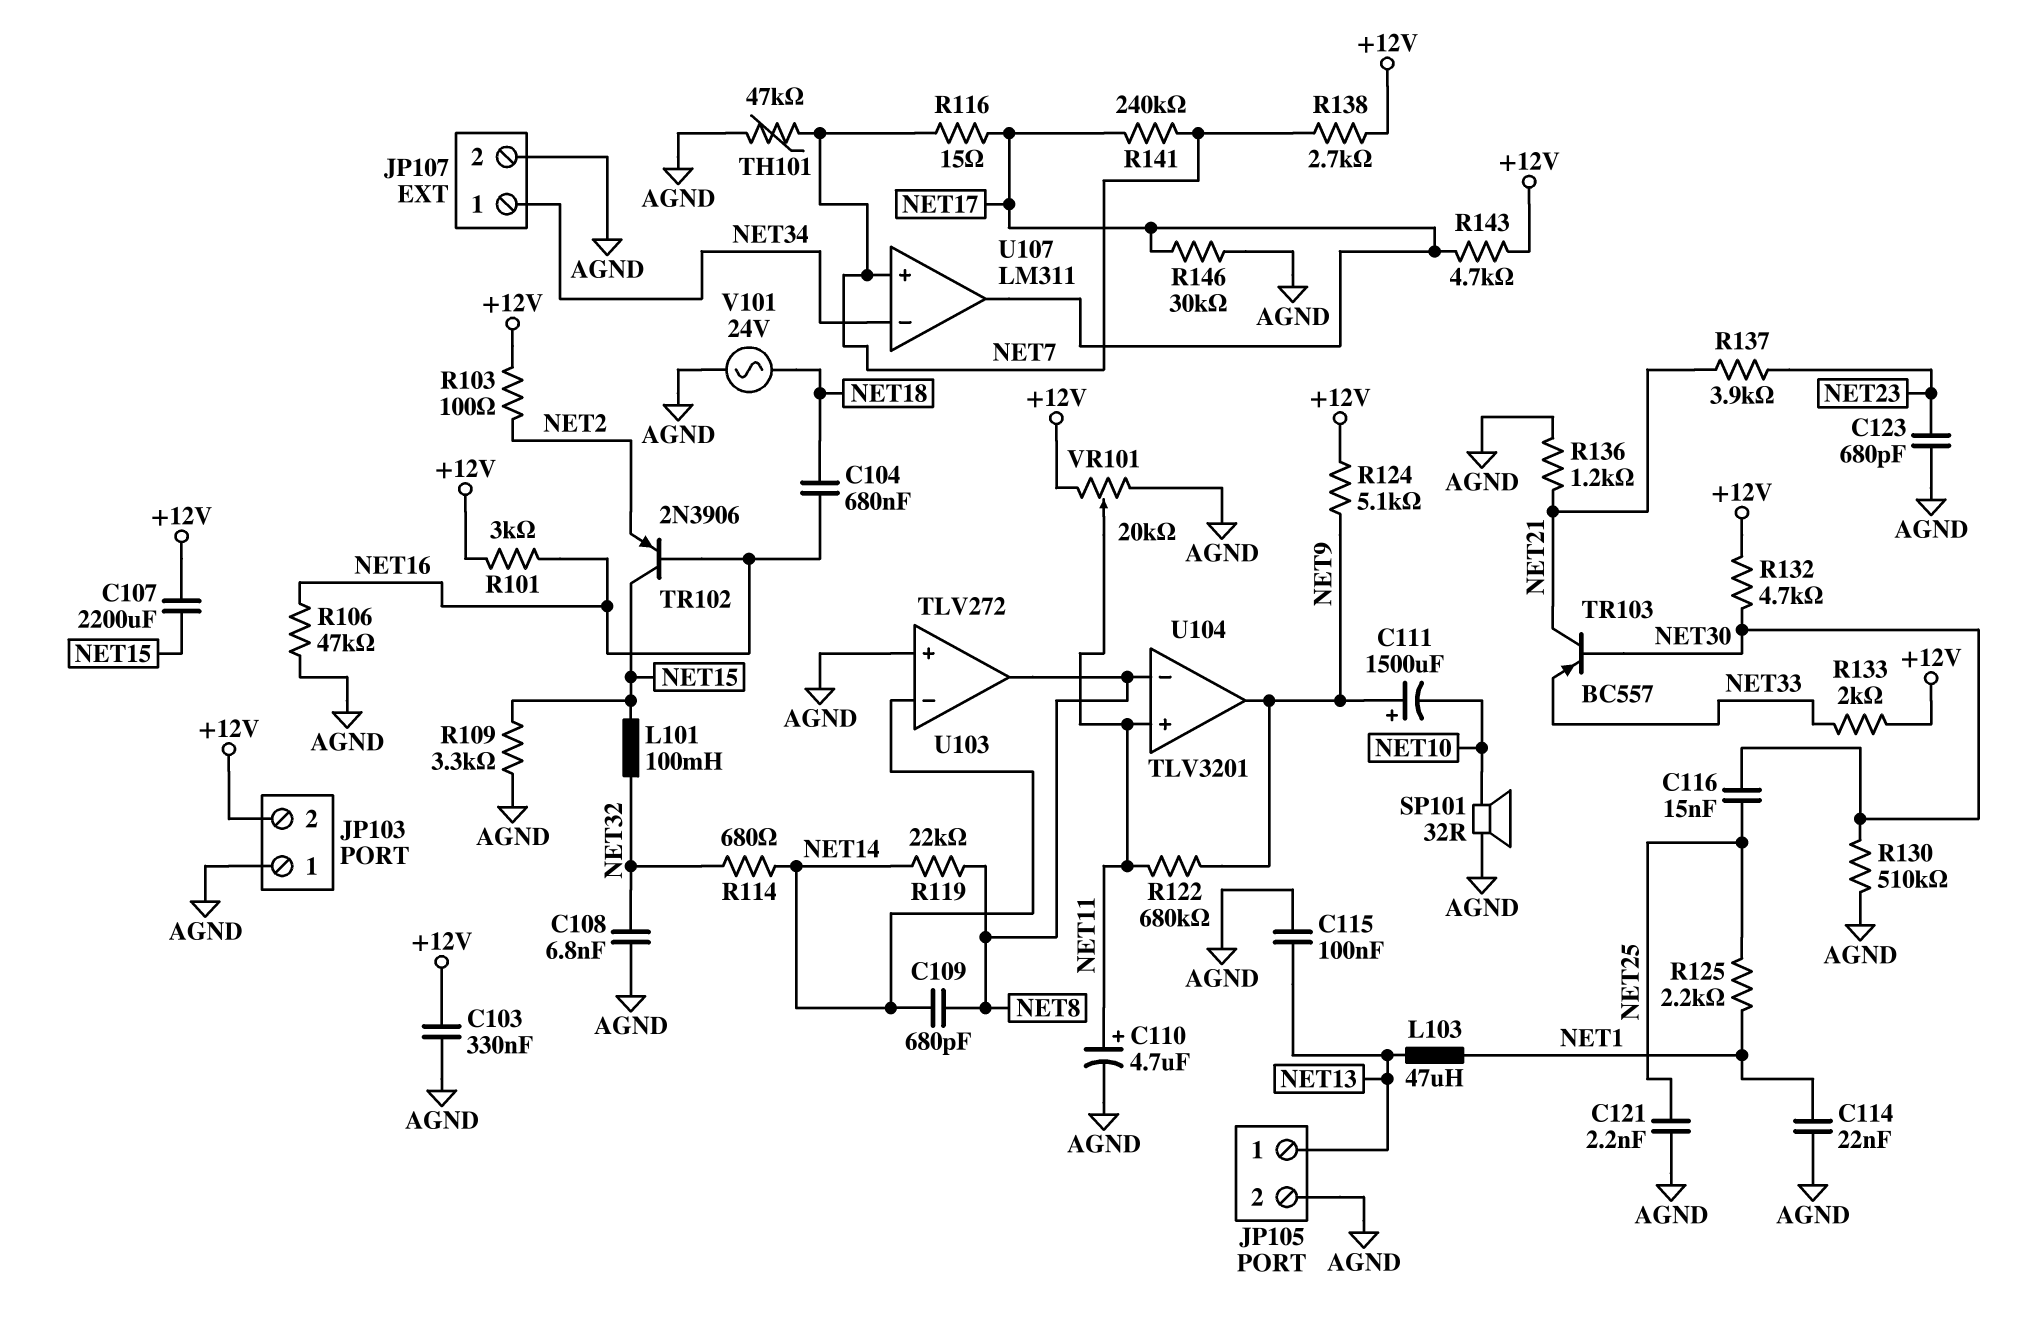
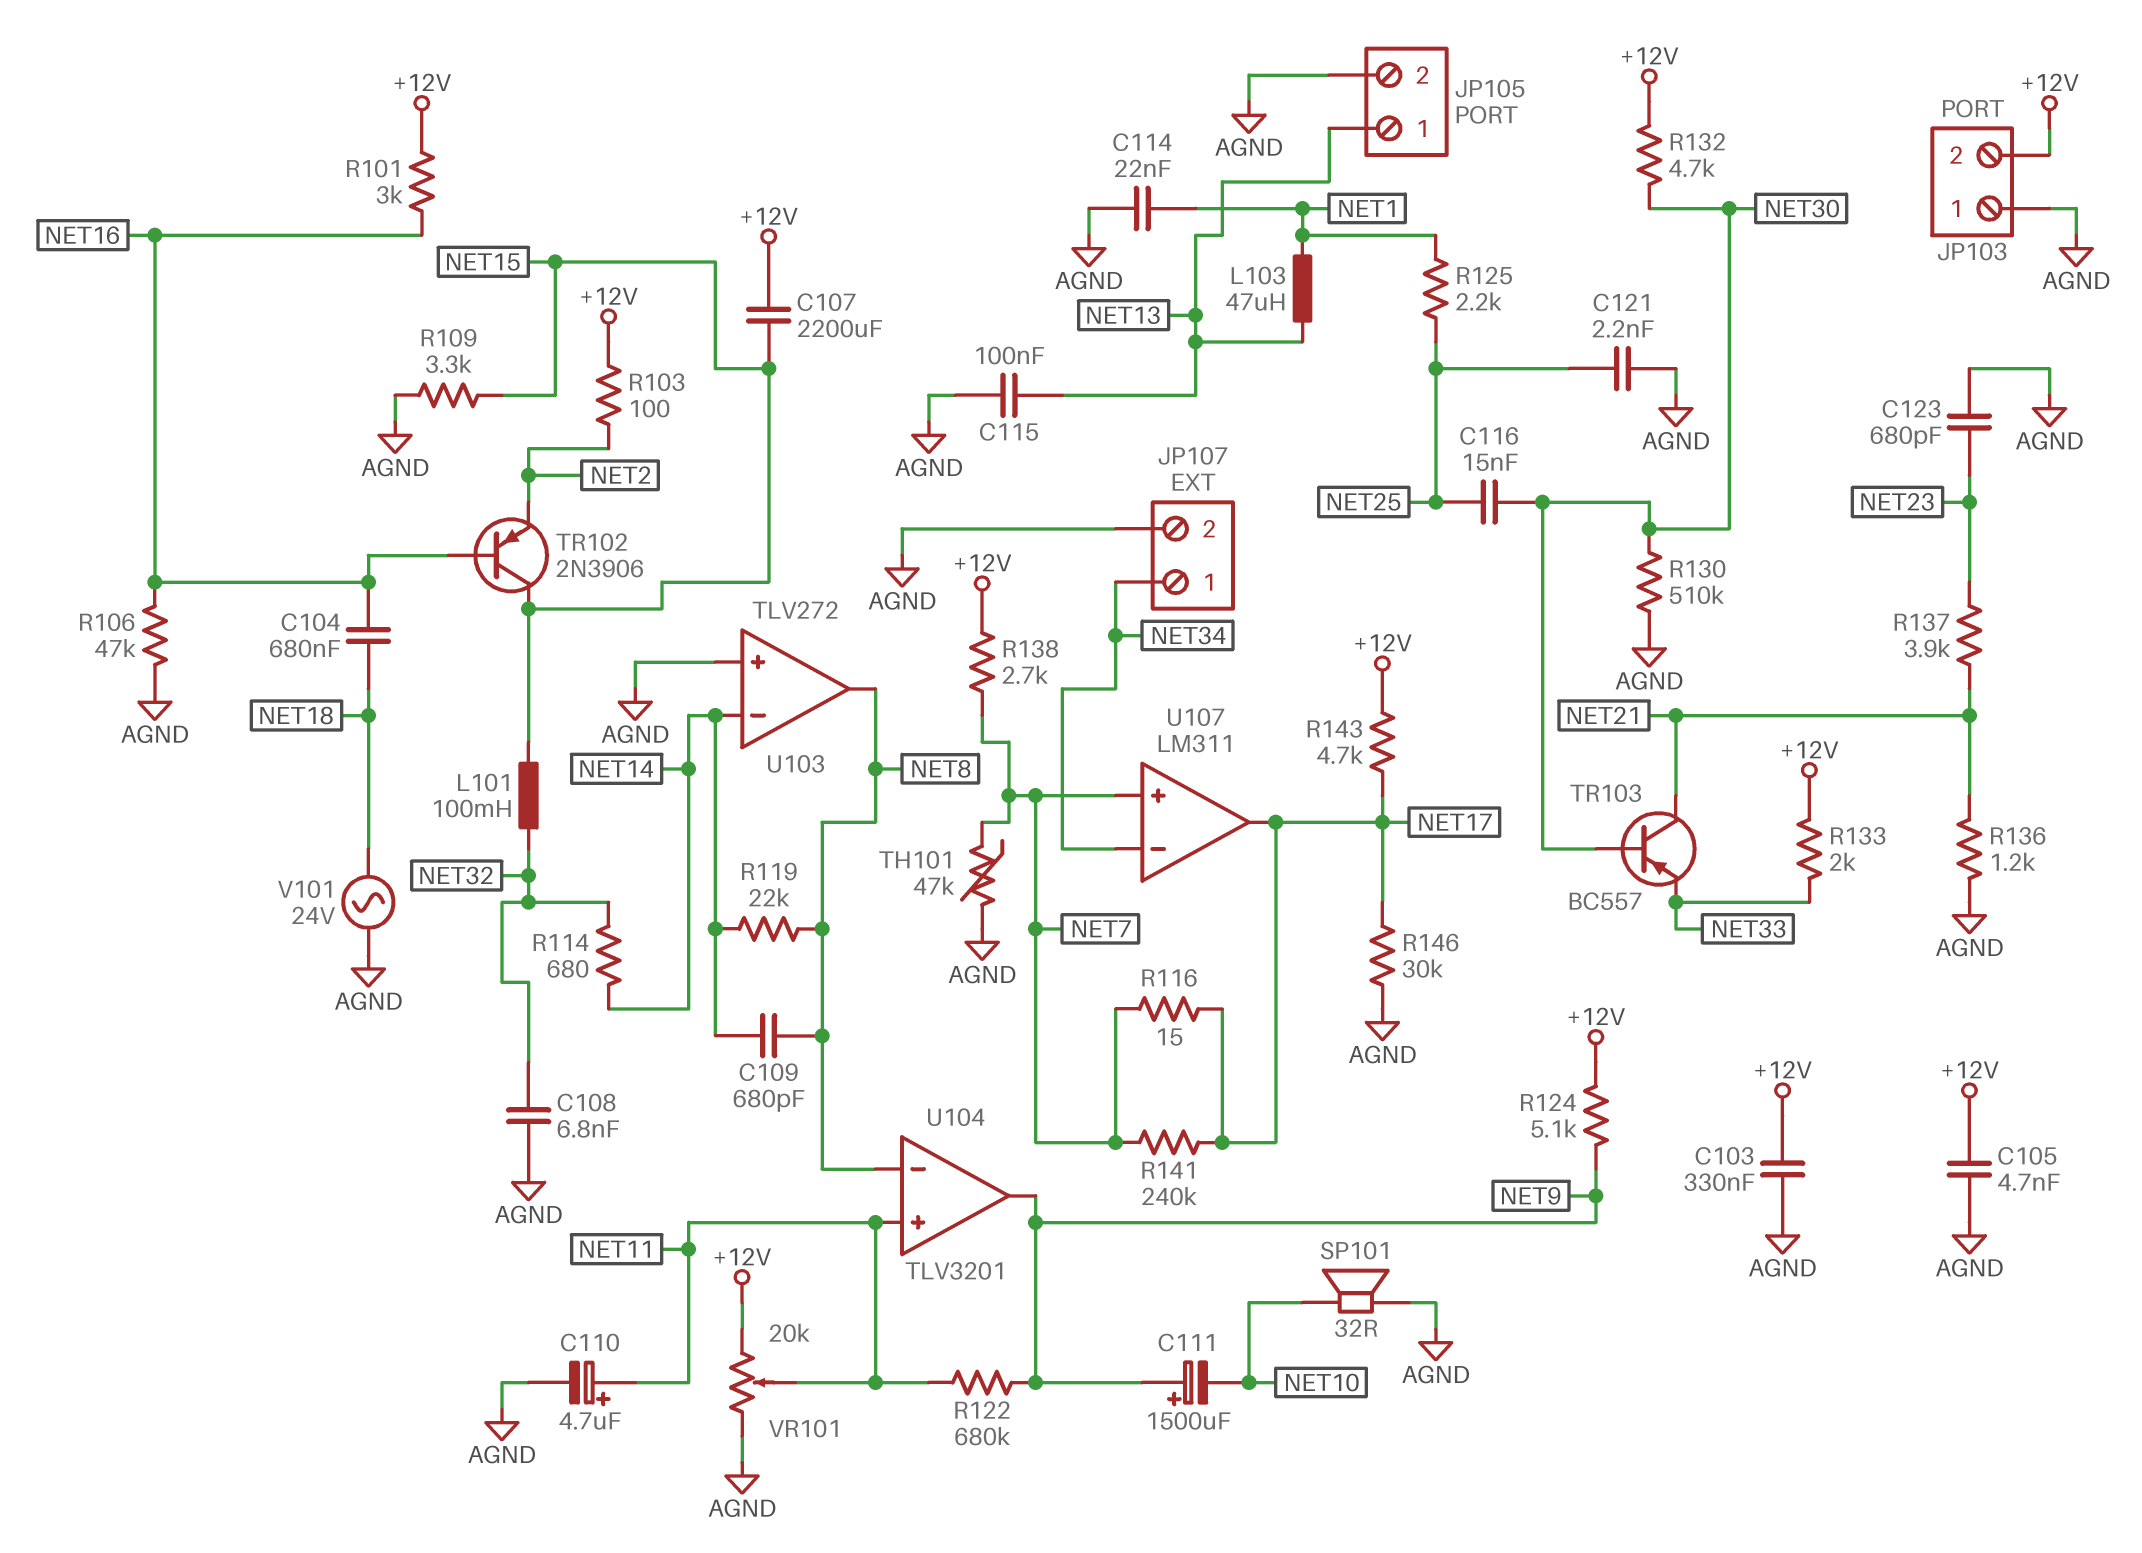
C105: none -> 4.7nF (+12V, AGND)

